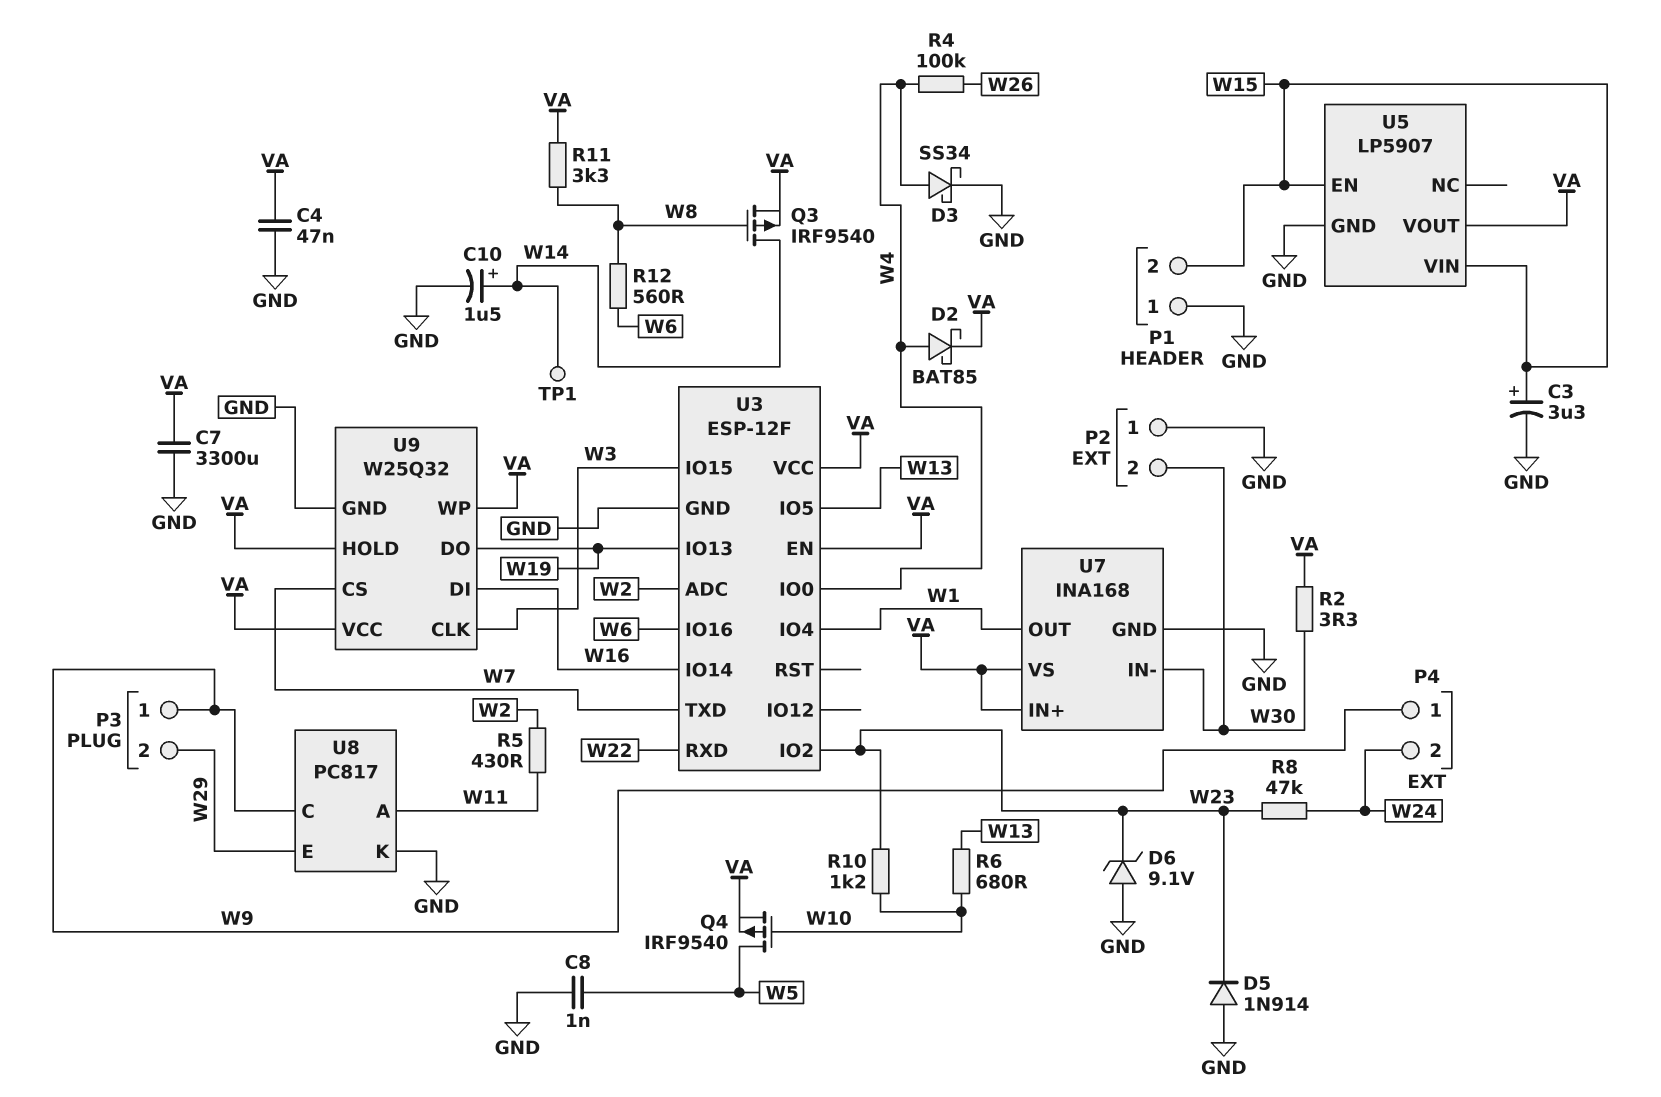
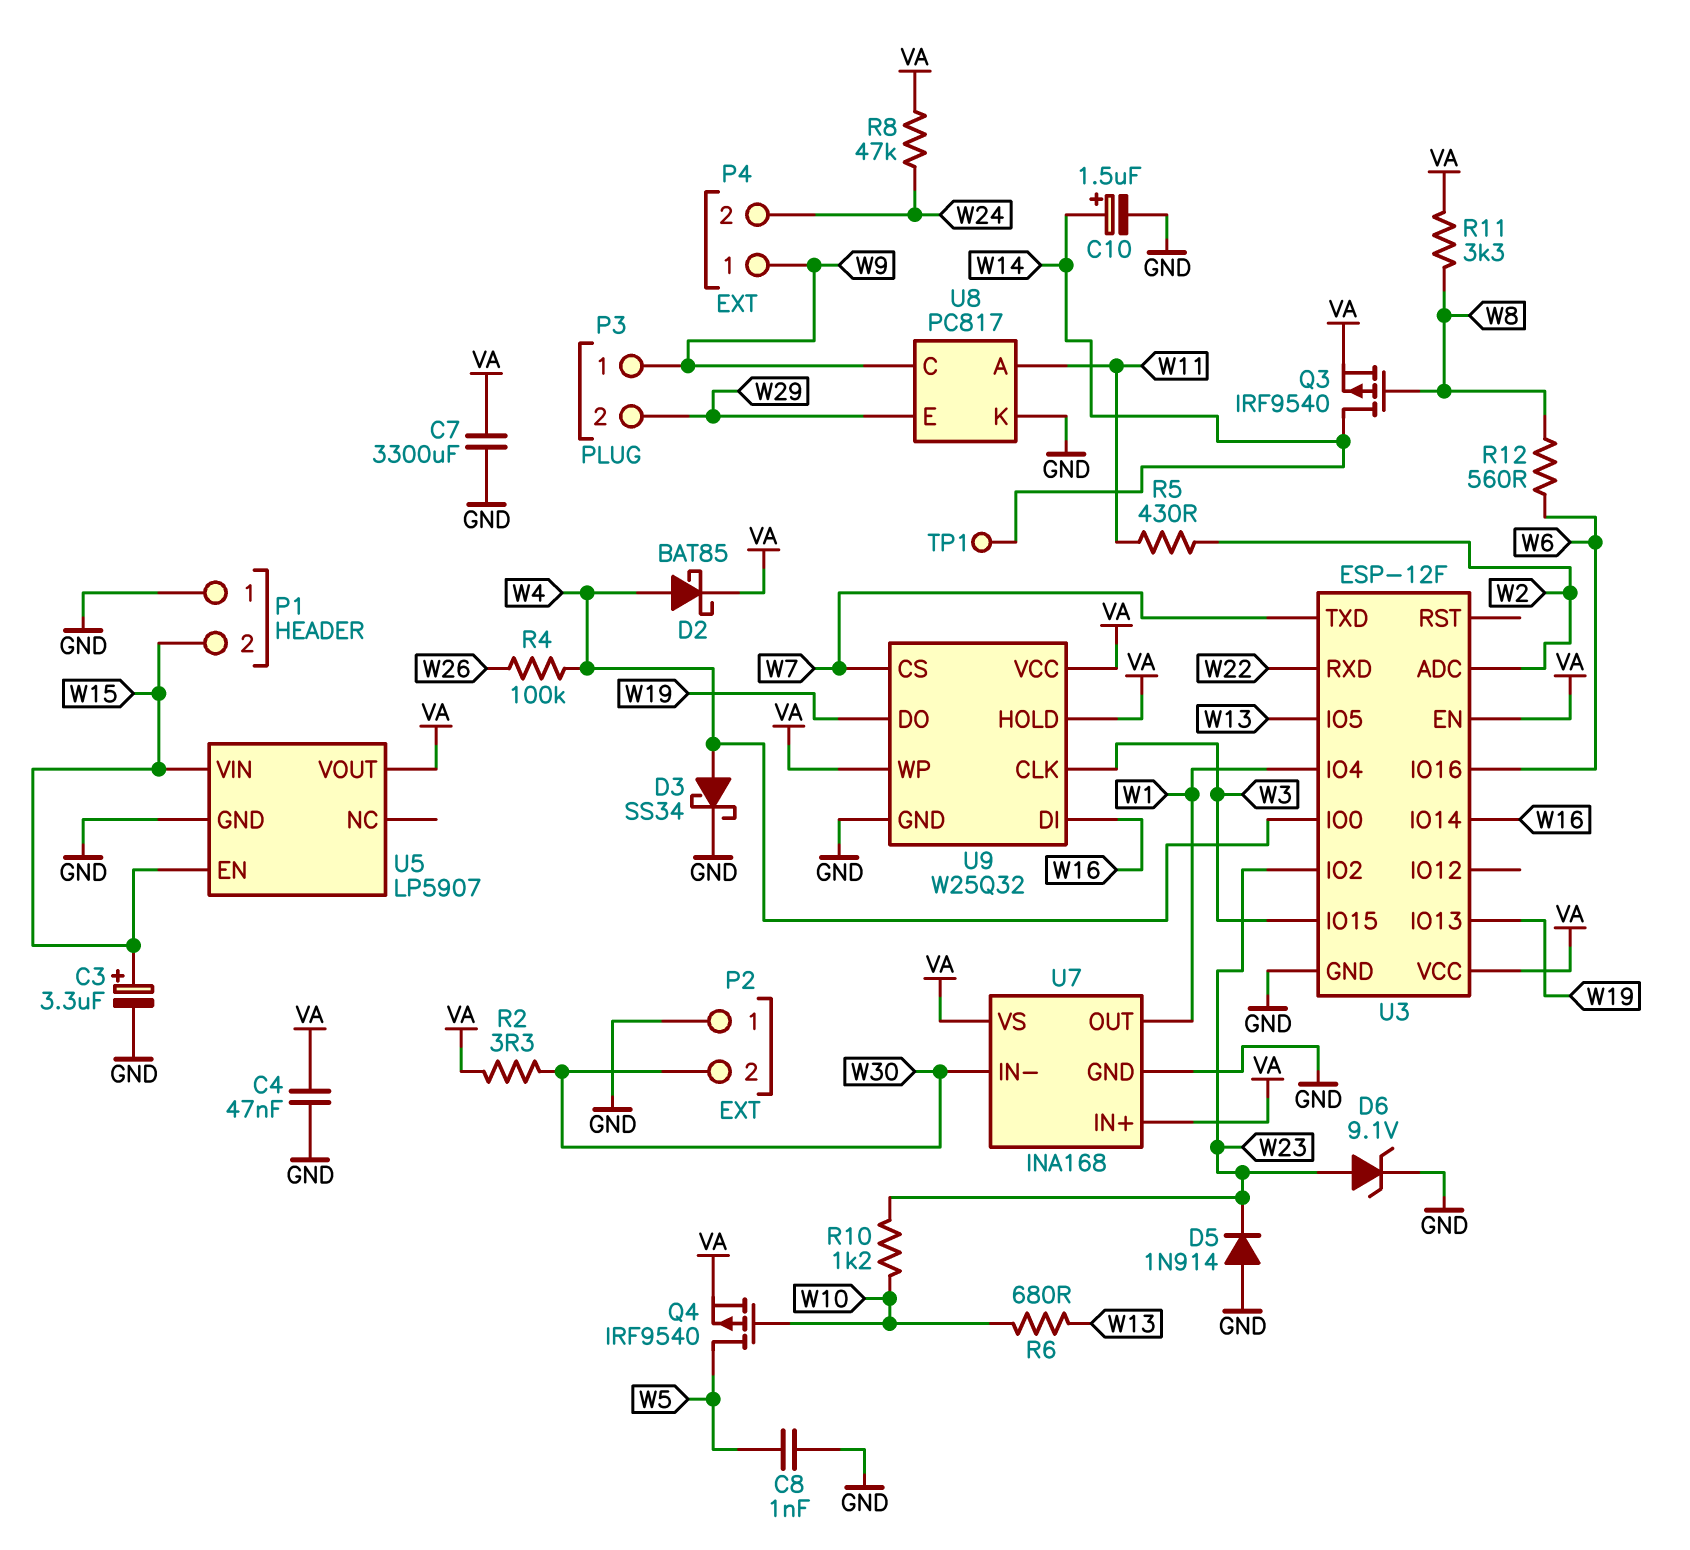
D6: zener 9.1V (A GND, K W23) -> zener 9.1V (A W23, K GND)
R8: 47k (W23, W24) -> 47k (VA, W24)

